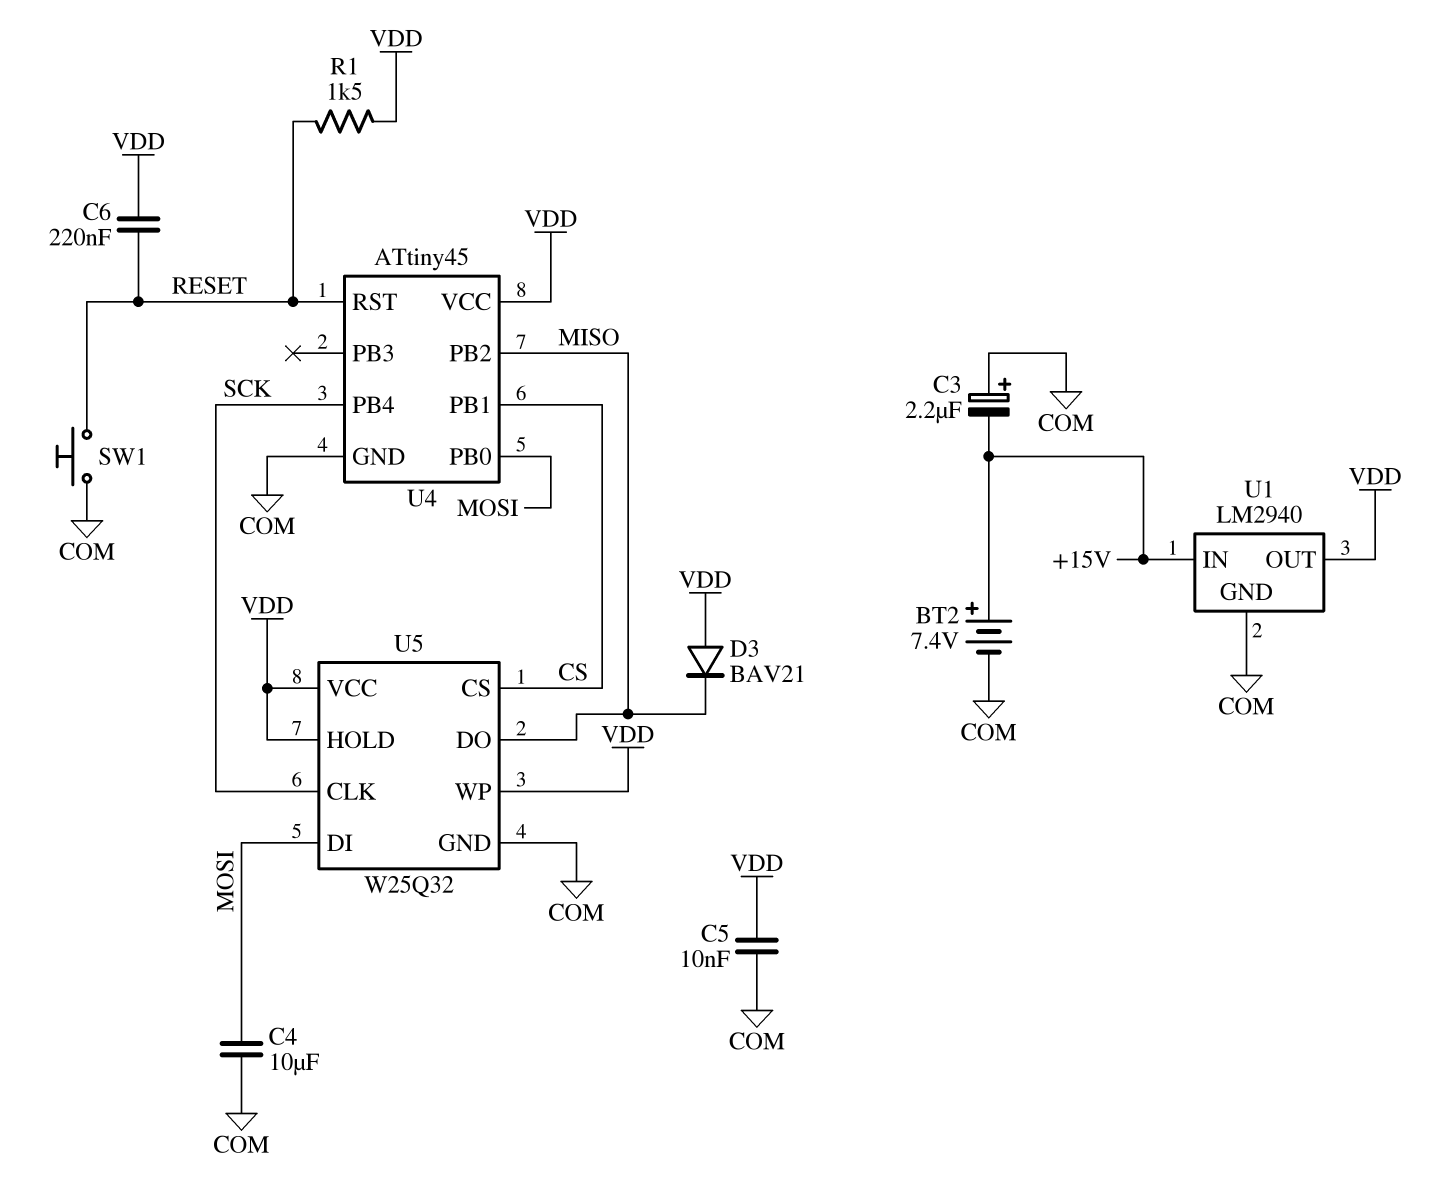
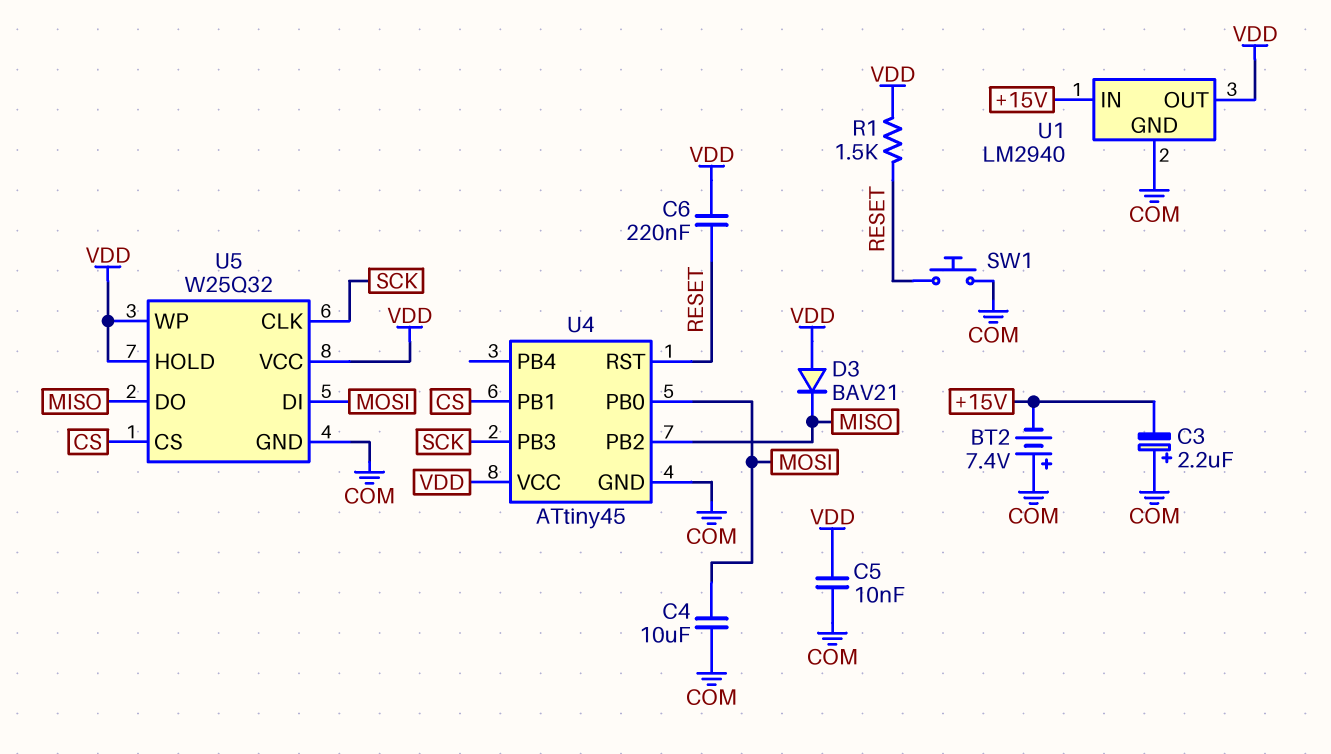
BT2: 7.4V (plus +15V, minus COM) -> 7.4V (plus COM, minus +15V)
U4 pin PB3: none -> SCK
U4 pin PB4: SCK -> none

